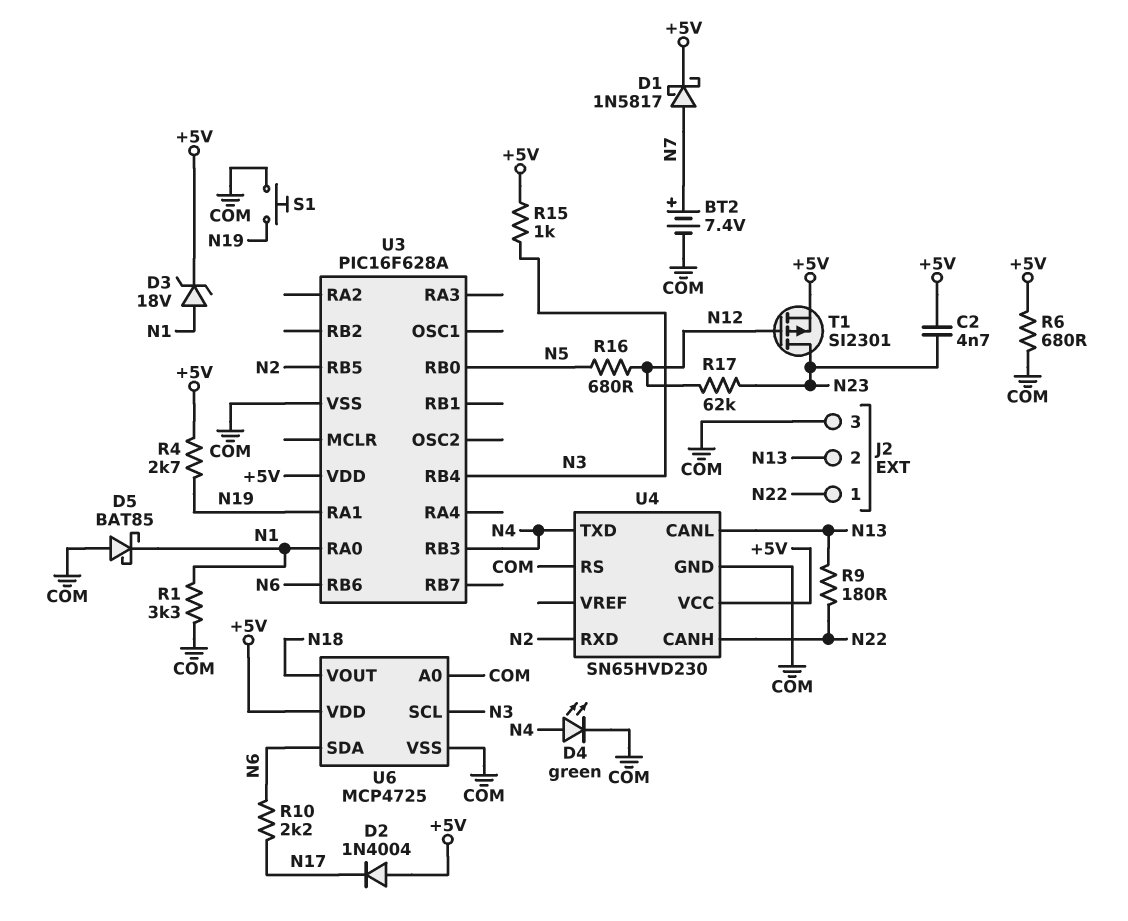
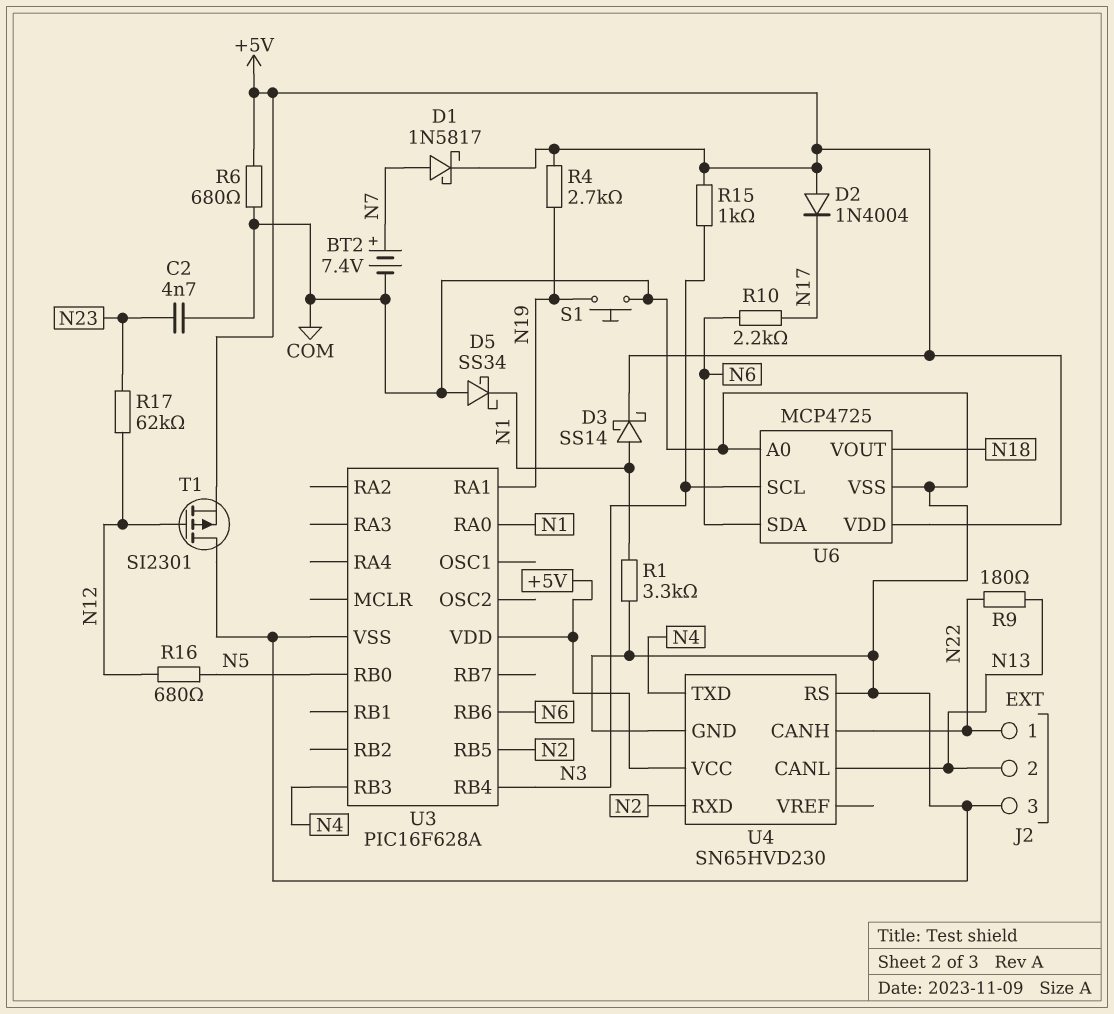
C2: 4.7nF (+5V, N23) -> 4.7nF (COM, N23)
D3: zener 18V (A N1, K +5V) -> schottky SS14 (A N1, K +5V)
D4: LED green (A N4, K COM) -> none
D5: schottky BAT85 (A COM, K N1) -> schottky SS34 (A COM, K N1)
T1: PMOS SI2301 (G N12, D N23, S +5V) -> PMOS SI2301 (G N12, D COM, S +5V)

